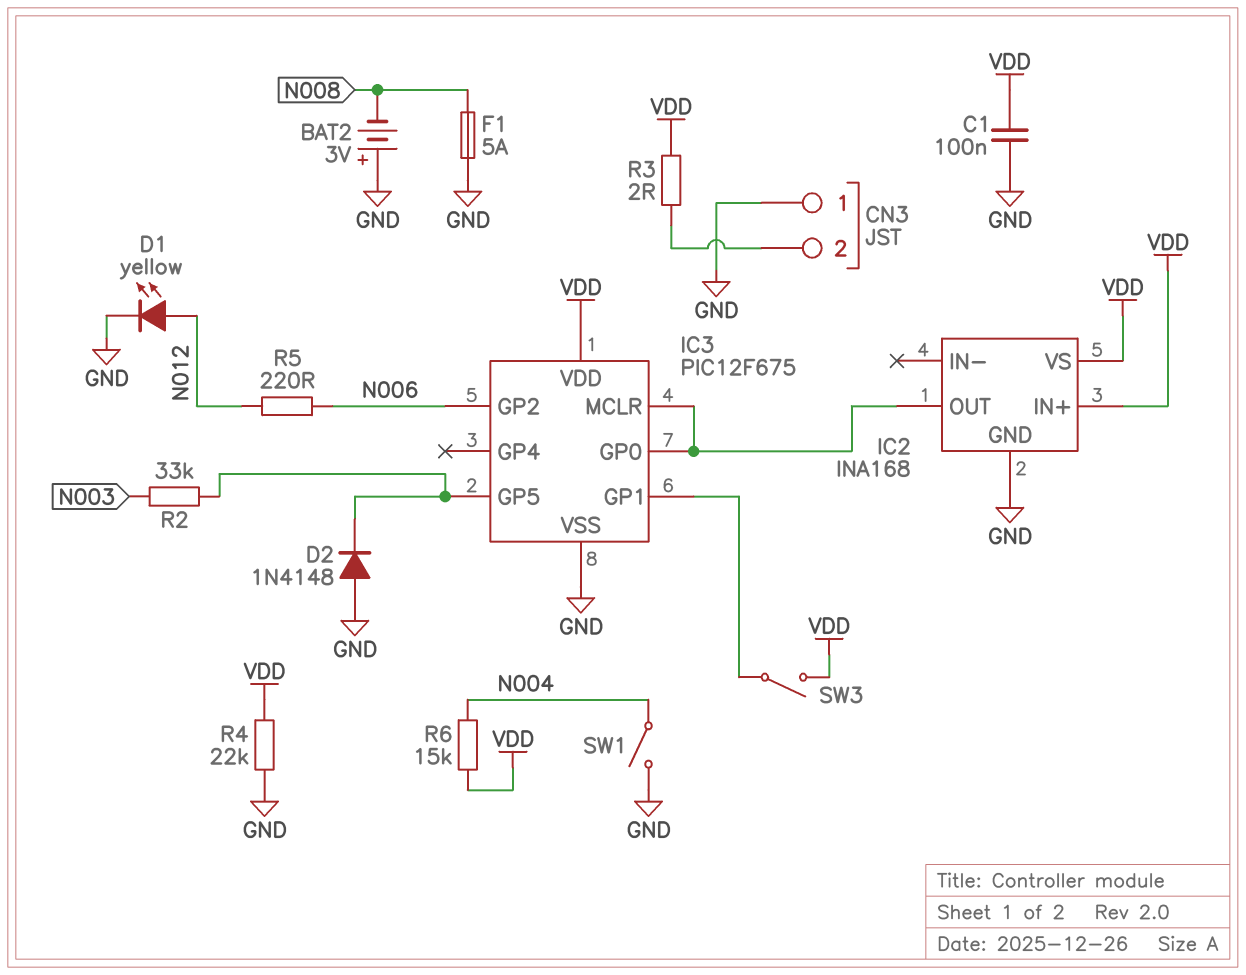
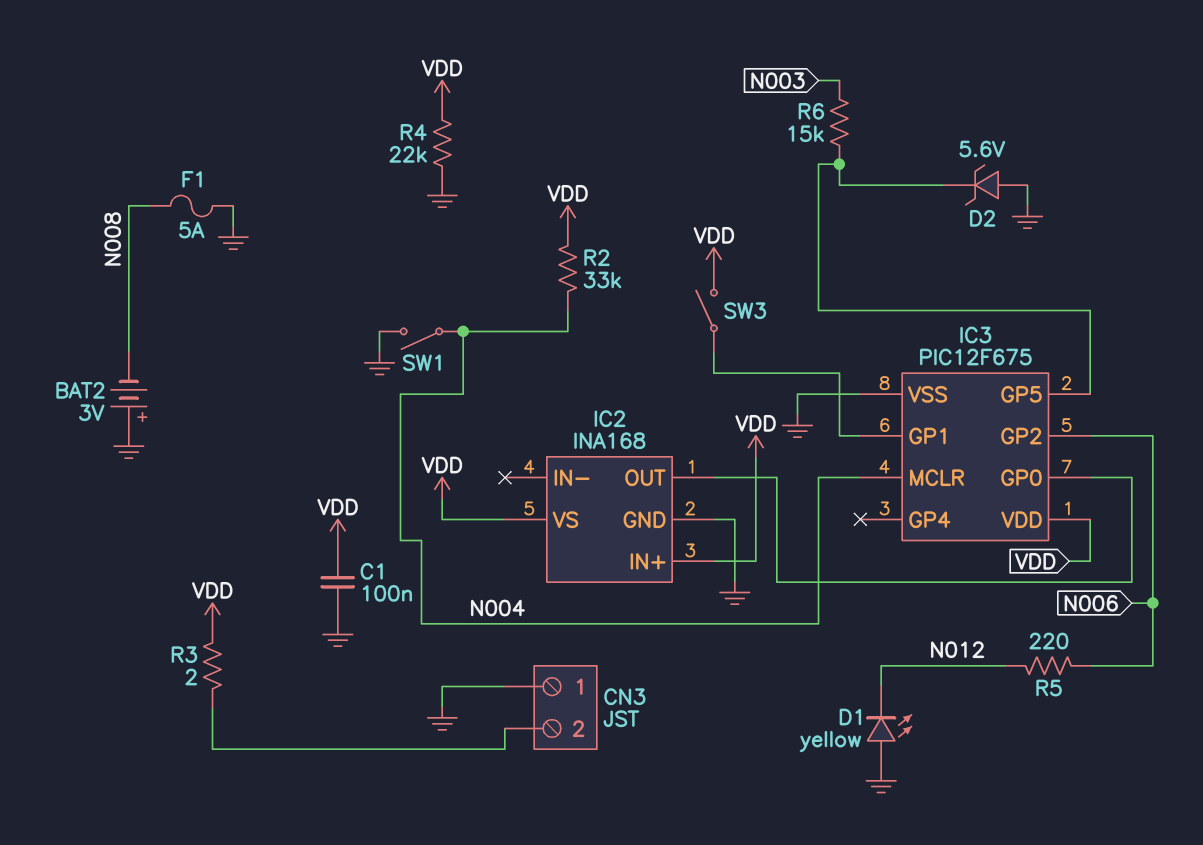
D1: LED yellow (A N012, K GND) -> LED yellow (A GND, K N012)
D2: diode 1N4148 (A GND, K IC3/GP5) -> zener 5.6V (A GND, K IC3/GP5)
IC3 pin MCLR: IC2/OUT -> N004
R2: 33k (IC3/GP5, N003) -> 33k (N004, VDD)
R6: 15k (N004, VDD) -> 15k (IC3/GP5, N003)

